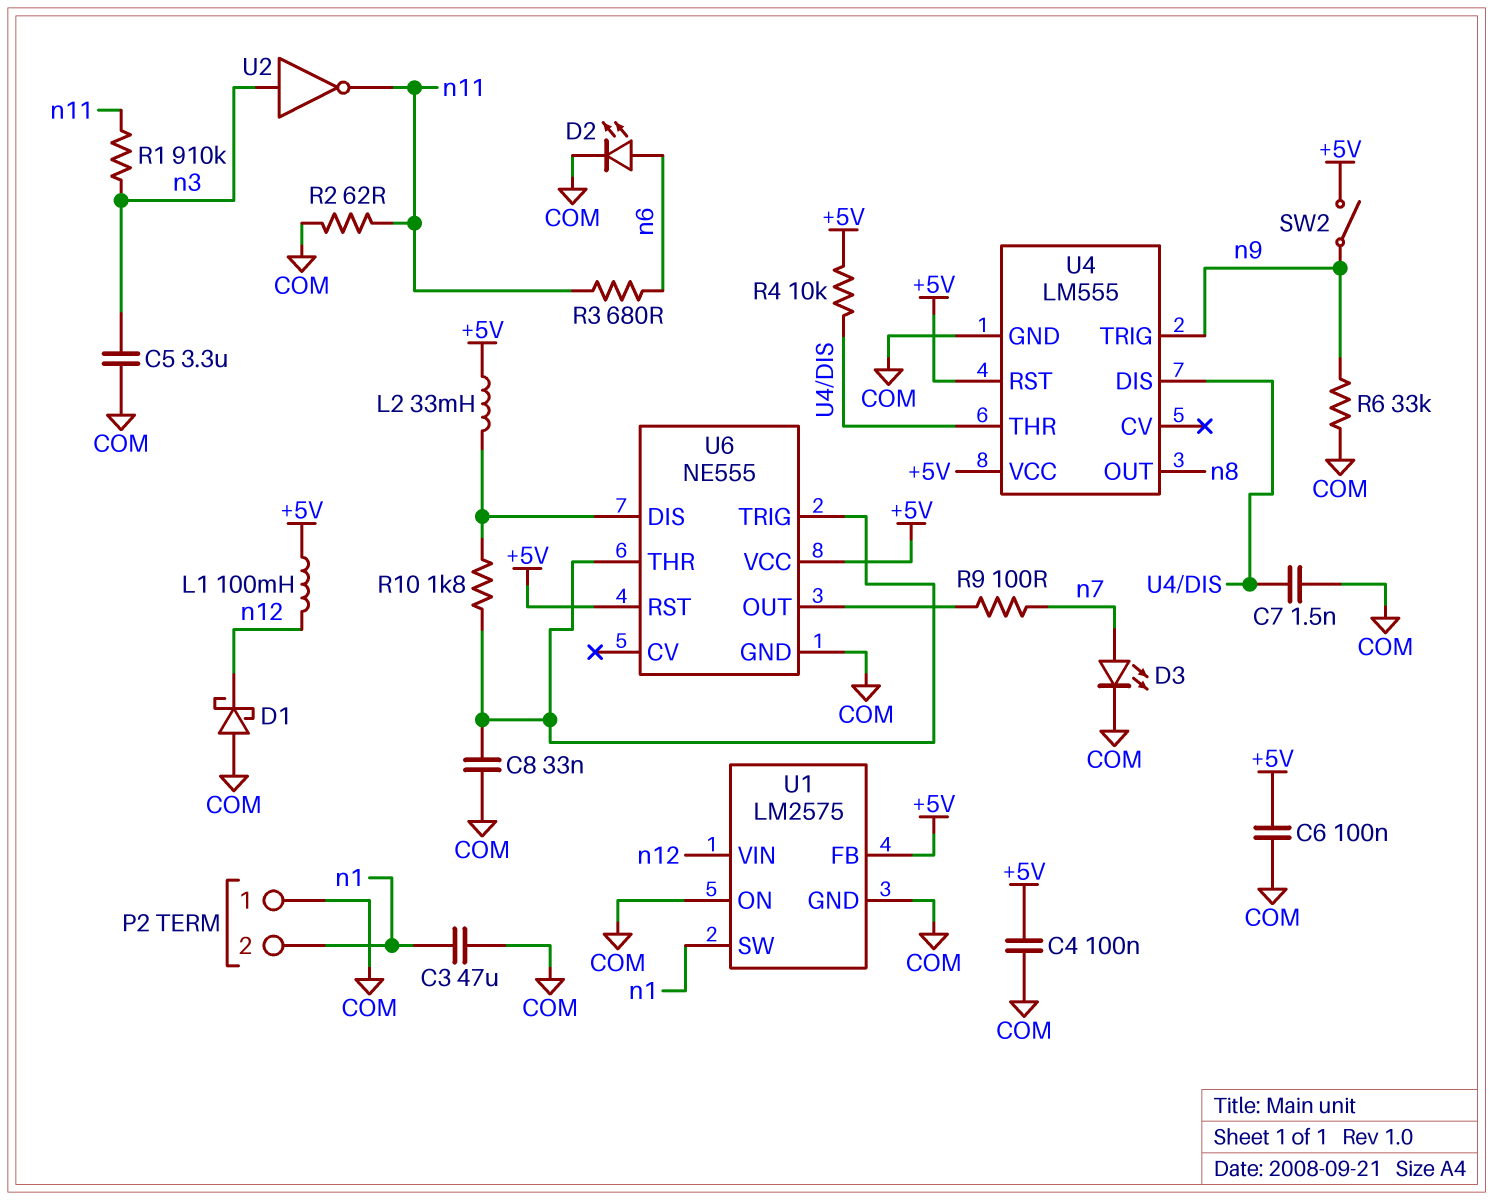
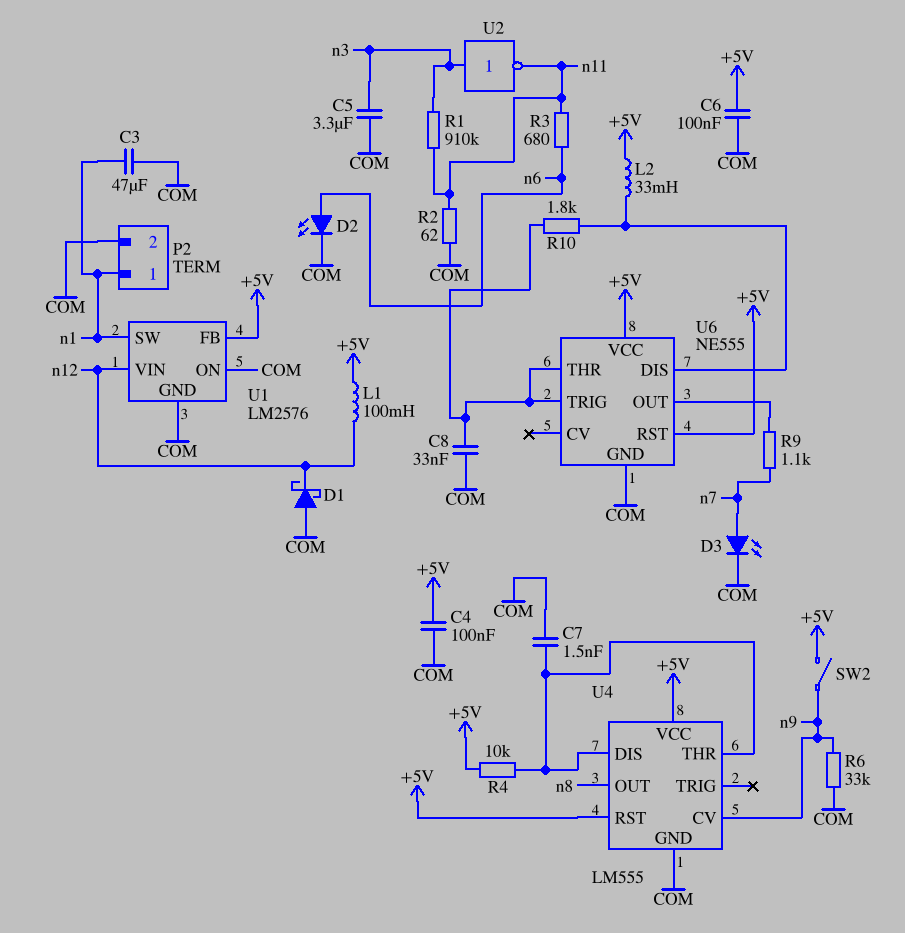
P2 pin 1: COM -> n1
P2 pin 2: n1 -> COM
R9: 100 (U6/OUT, n7) -> 1.1k (U6/OUT, n7)
U1: LM2575 -> LM2576
U4 pin CV: none -> n9
U4 pin TRIG: n9 -> none

